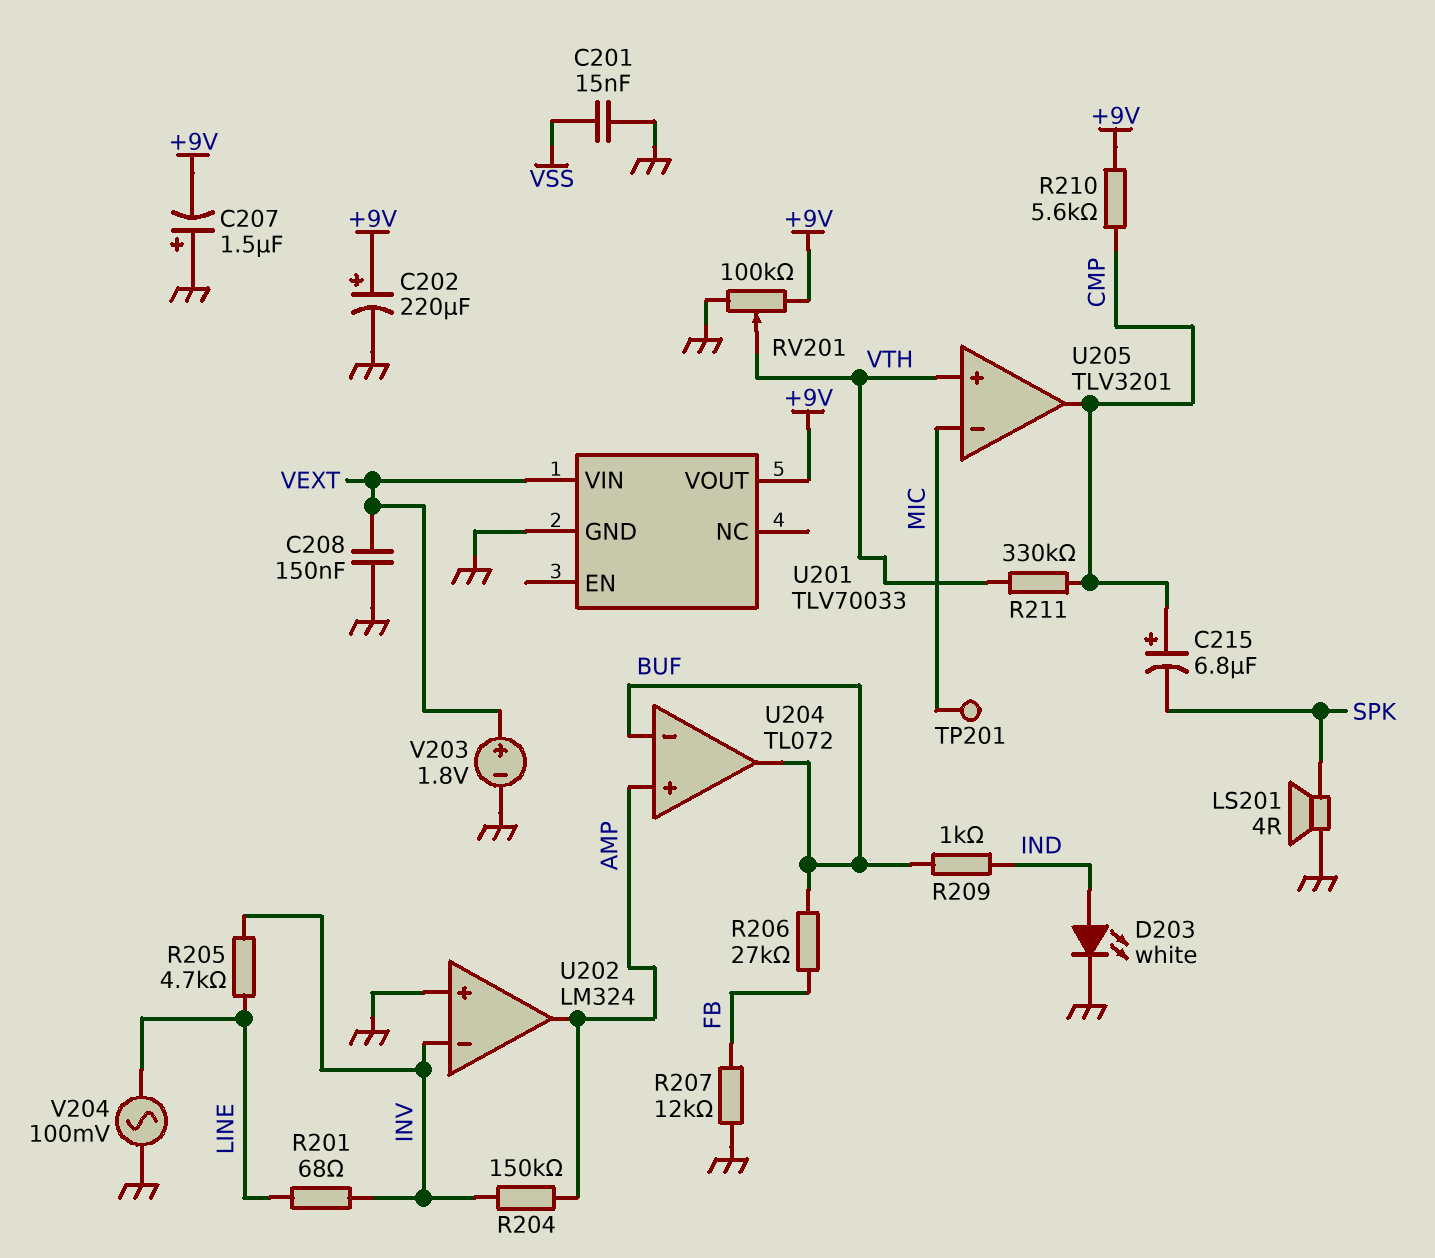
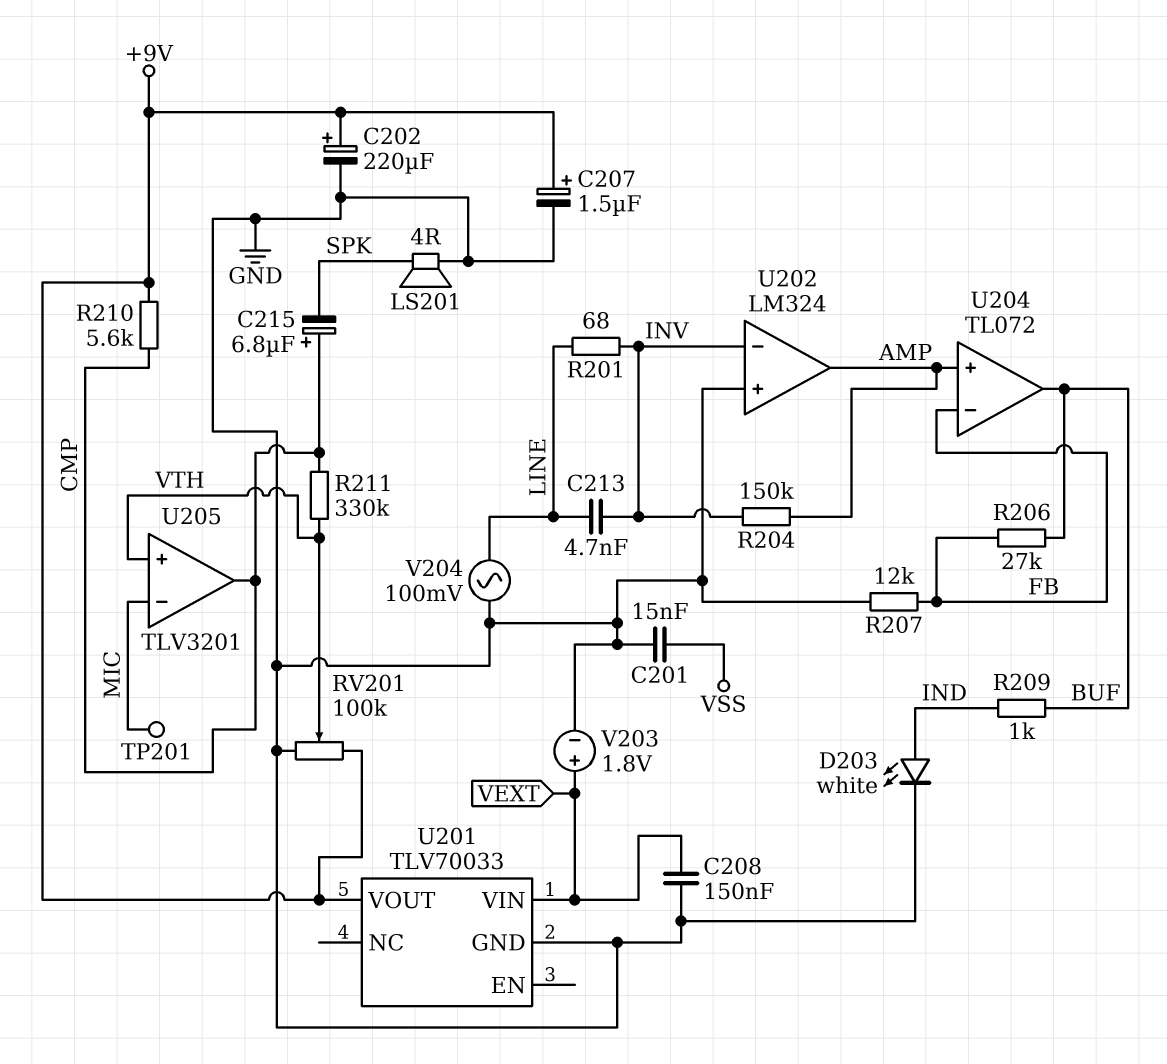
C207: 1.5uF (plus GND, minus +9V) -> 1.5uF (plus +9V, minus GND)
C213: none -> 4.7nF (INV, LINE)
R205: 4.7k (INV, LINE) -> none
U204 pin in-: BUF -> FB

